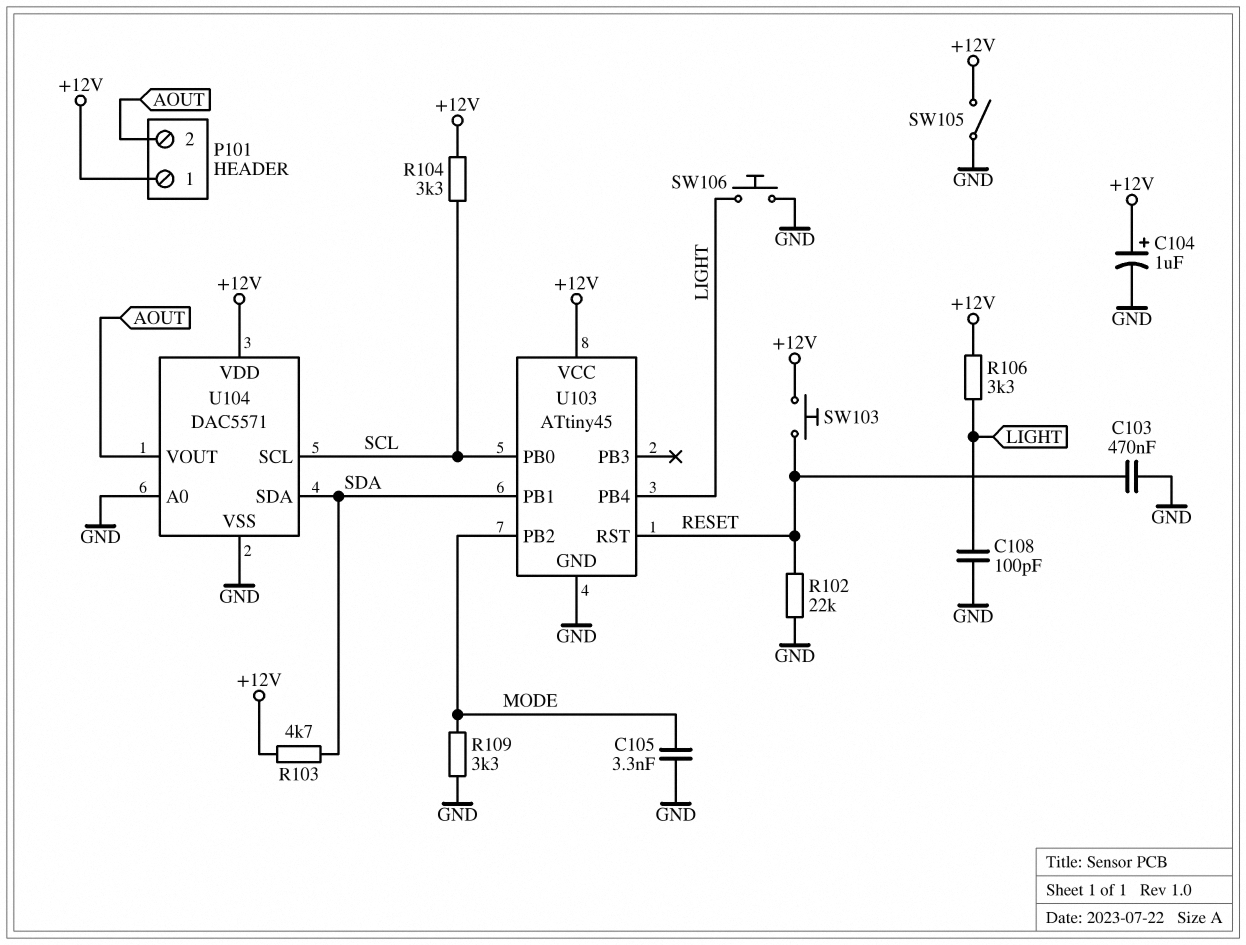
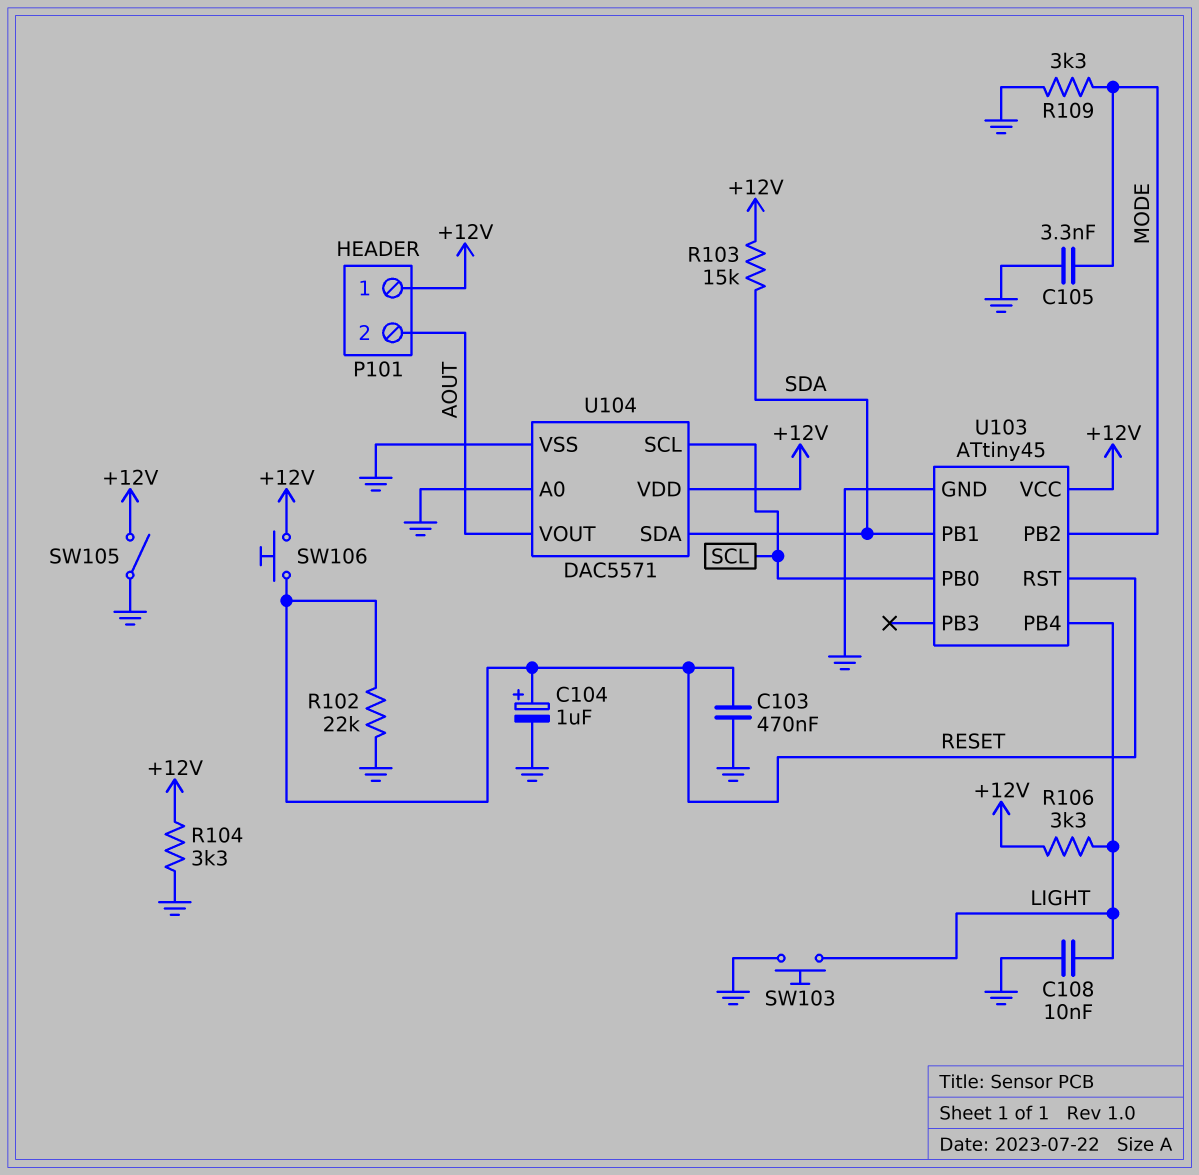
C104: 1uF (plus +12V, minus GND) -> 1uF (plus RESET, minus GND)
C108: 100pF (GND, LIGHT) -> 10nF (GND, LIGHT)
R103: 4.7k (+12V, SDA) -> 15k (+12V, SDA)
R104: 3.3k (+12V, SCL) -> 3.3k (+12V, GND)
SW103: button (+12V, RESET) -> button (GND, LIGHT)
SW106: button (GND, LIGHT) -> button (+12V, RESET)

